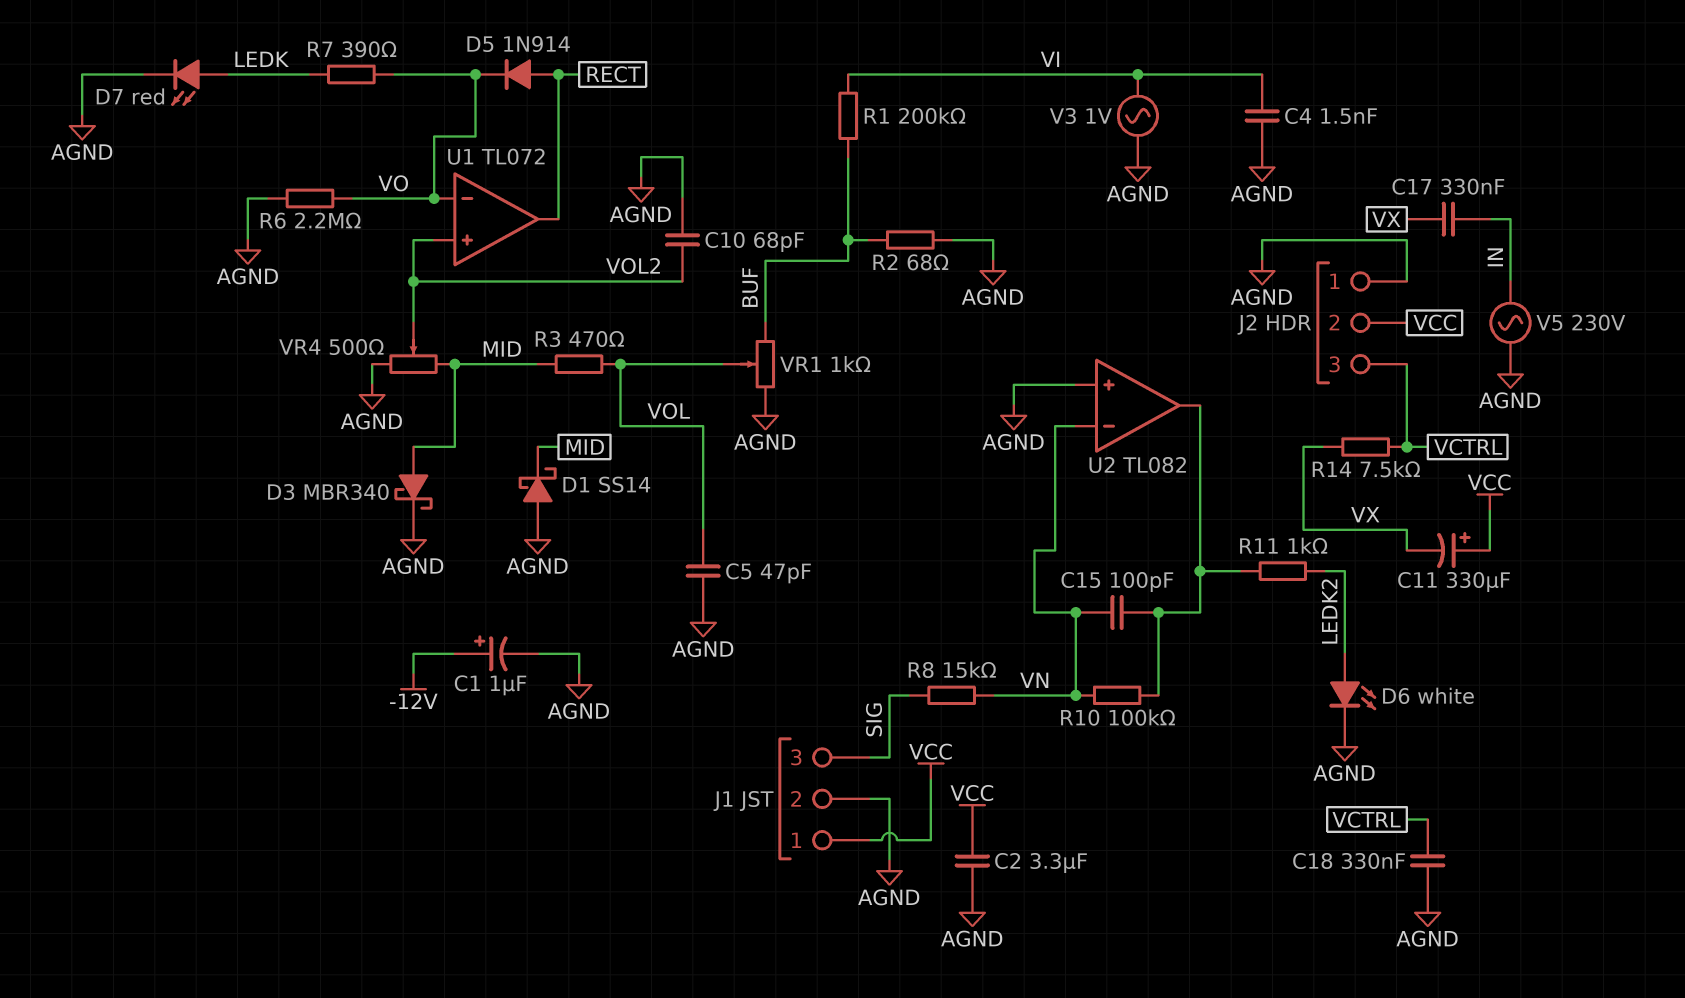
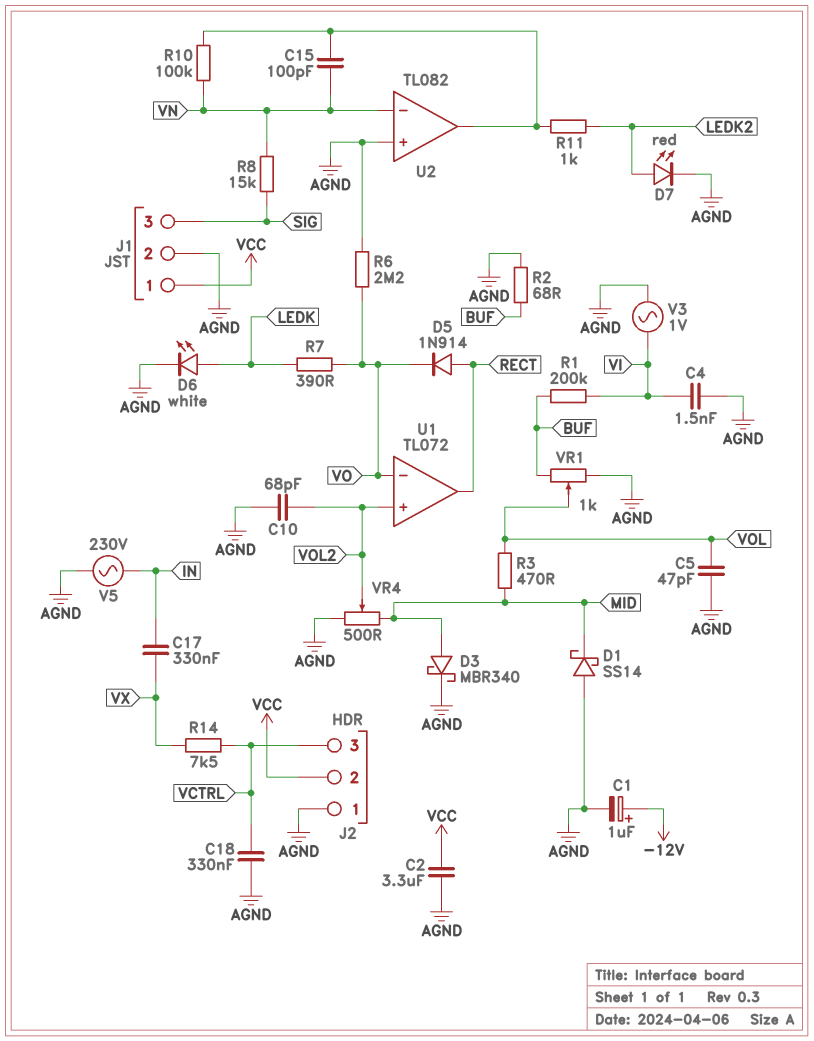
C11: 330uF (plus VCC, minus VX) -> none
D6: LED white (A LEDK2, K AGND) -> LED white (A LEDK, K AGND)
D7: LED red (A LEDK, K AGND) -> LED red (A LEDK2, K AGND)

